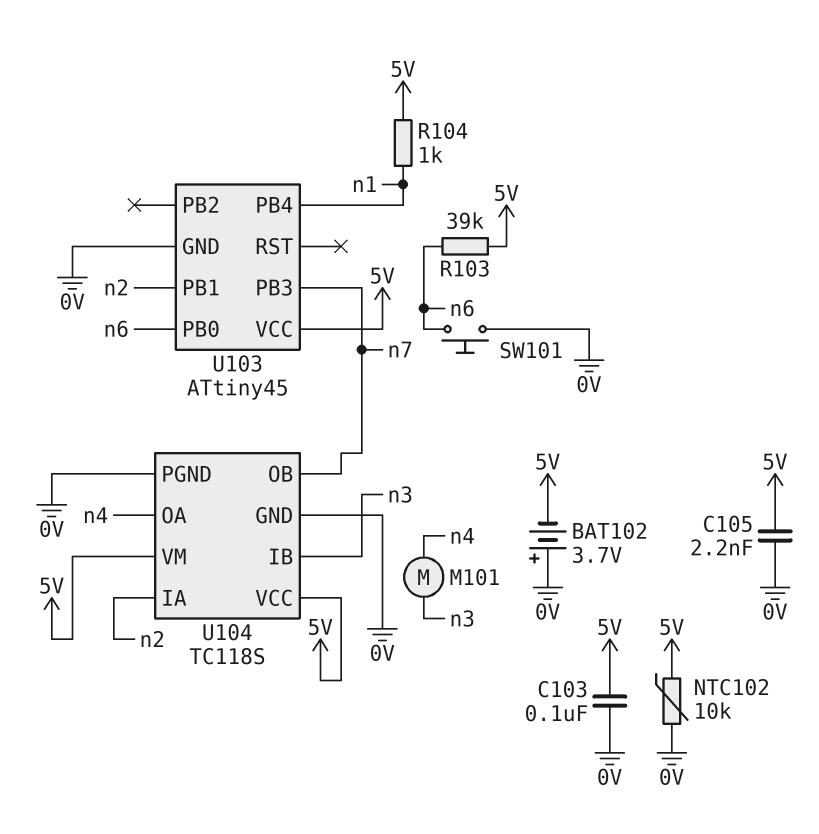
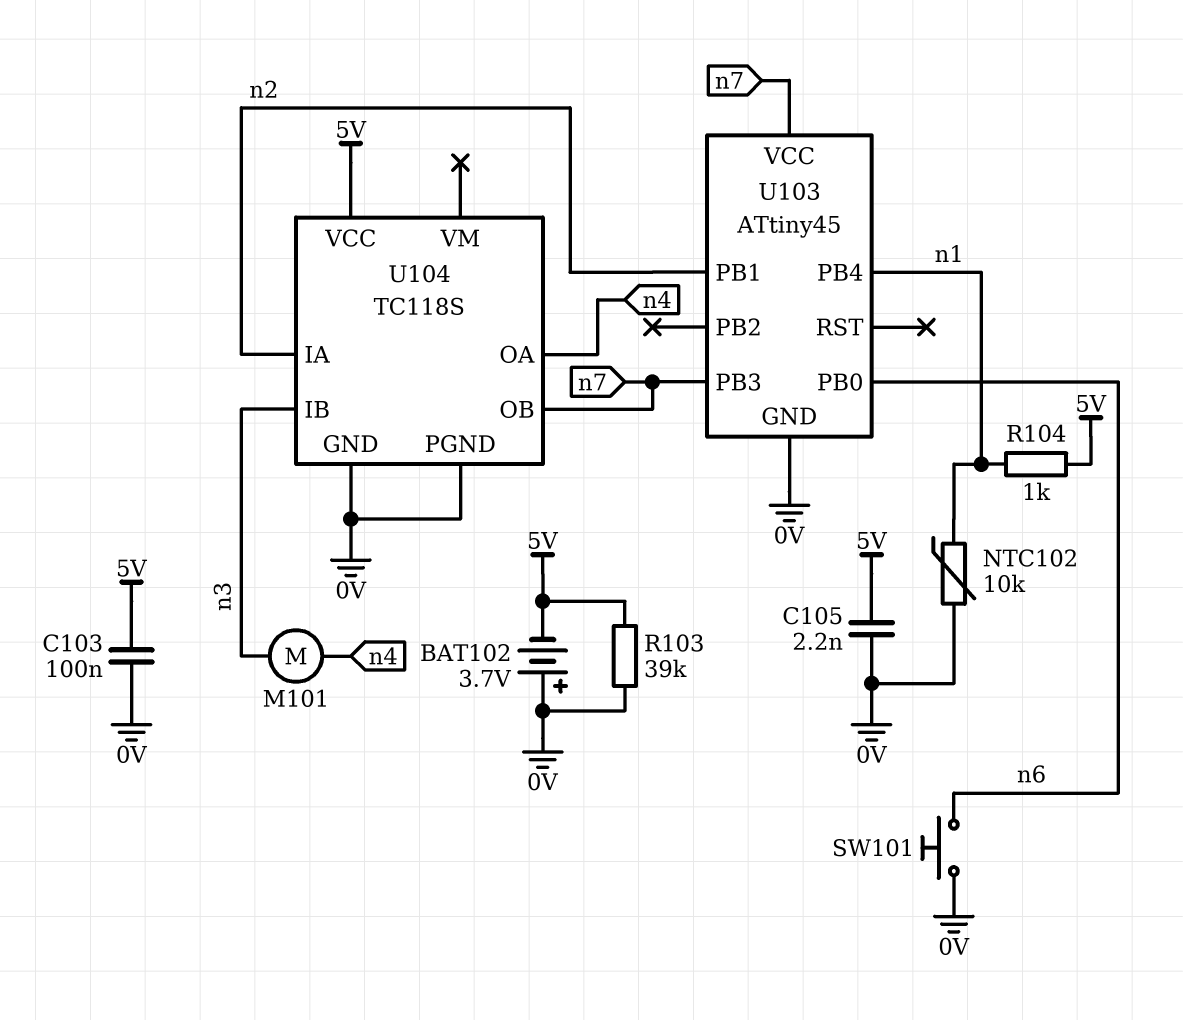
NTC102: 10k (0V, 5V) -> 10k (0V, n1)
R103: 39k (5V, n6) -> 39k (0V, 5V)
U103 pin VCC: 5V -> n7
U104 pin VM: 5V -> none

